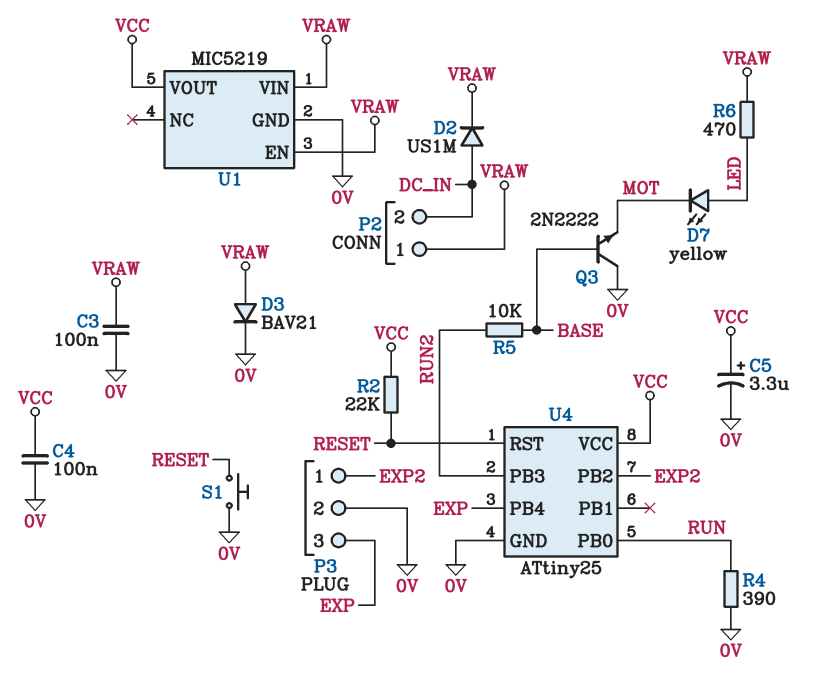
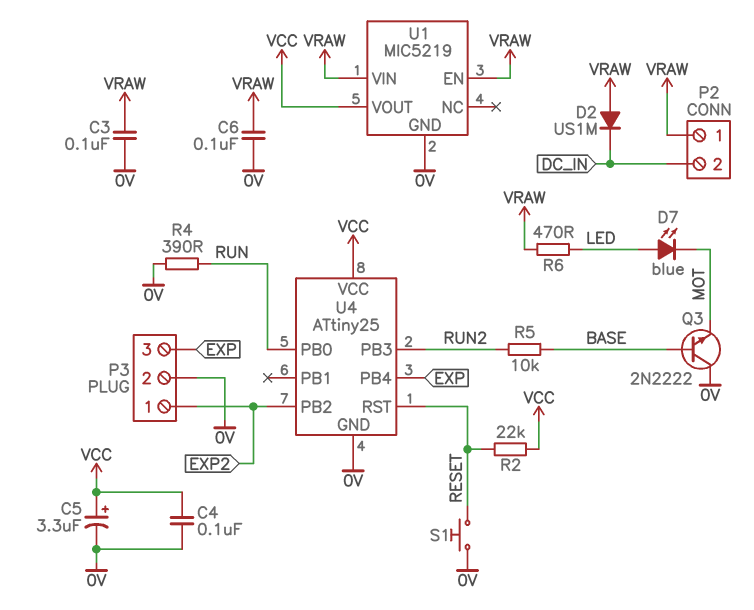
C6: none -> 100nF (0V, VRAW)
D2: diode US1M (A DC_IN, K VRAW) -> diode US1M (A VRAW, K DC_IN)
D3: diode BAV21 (A VRAW, K 0V) -> none
D7: LED yellow (A LED, K MOT) -> LED blue (A LED, K MOT)

